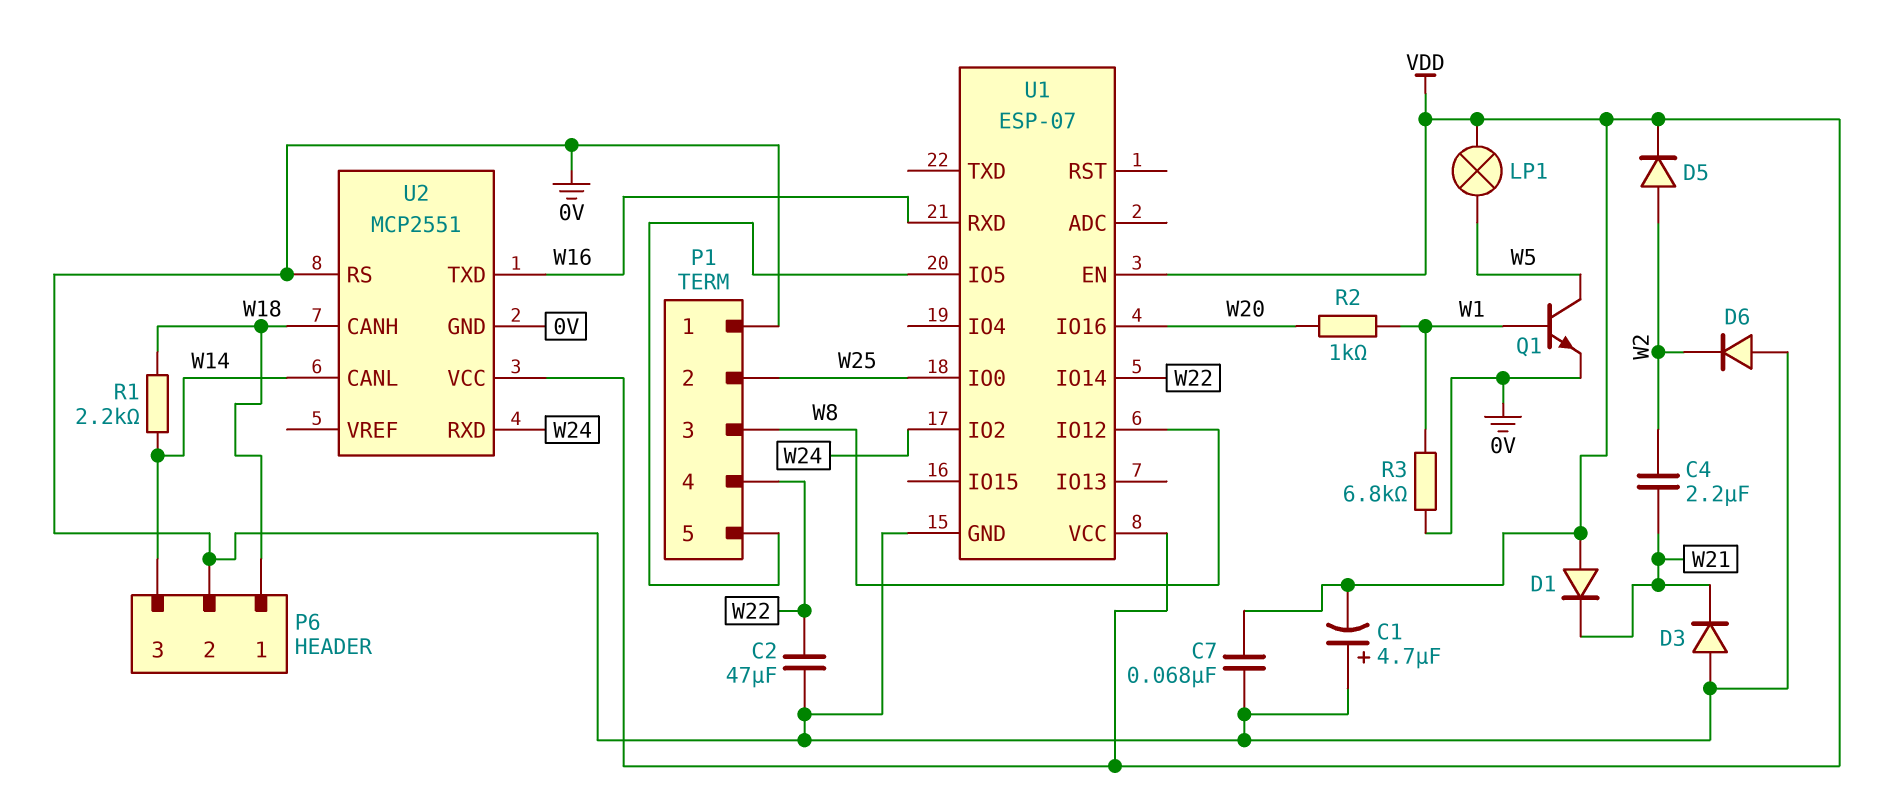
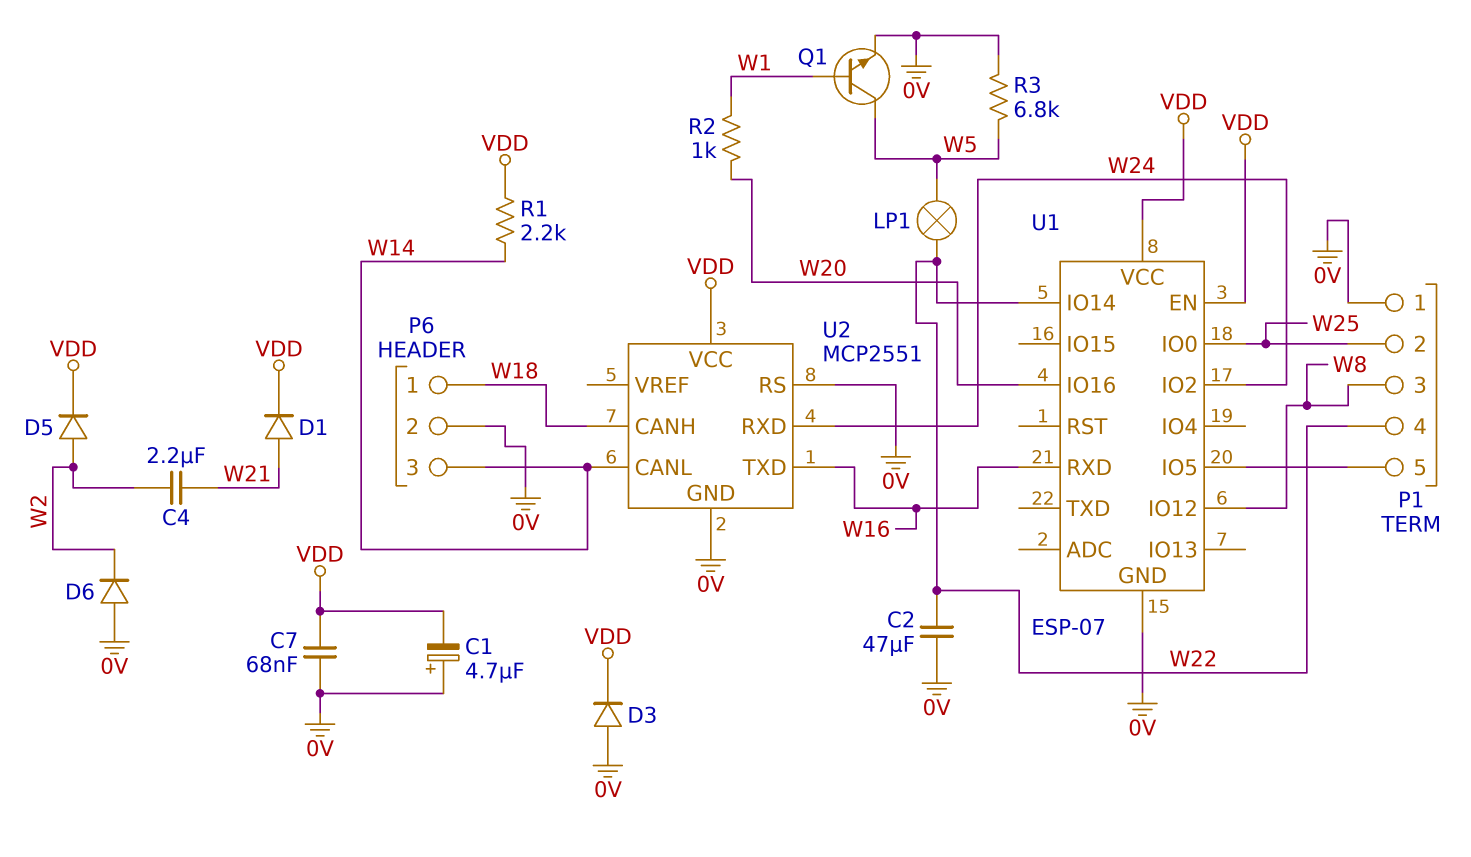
D1: diode (A VDD, K W21) -> diode (A W21, K VDD)
D3: diode (A 0V, K W21) -> diode (A 0V, K VDD)
LP1: lamp (VDD, W5) -> lamp (W5, W22)
R1: 2.2k (W14, W18) -> 2.2k (VDD, W14)
R3: 6.8k (0V, W1) -> 6.8k (0V, W5)

